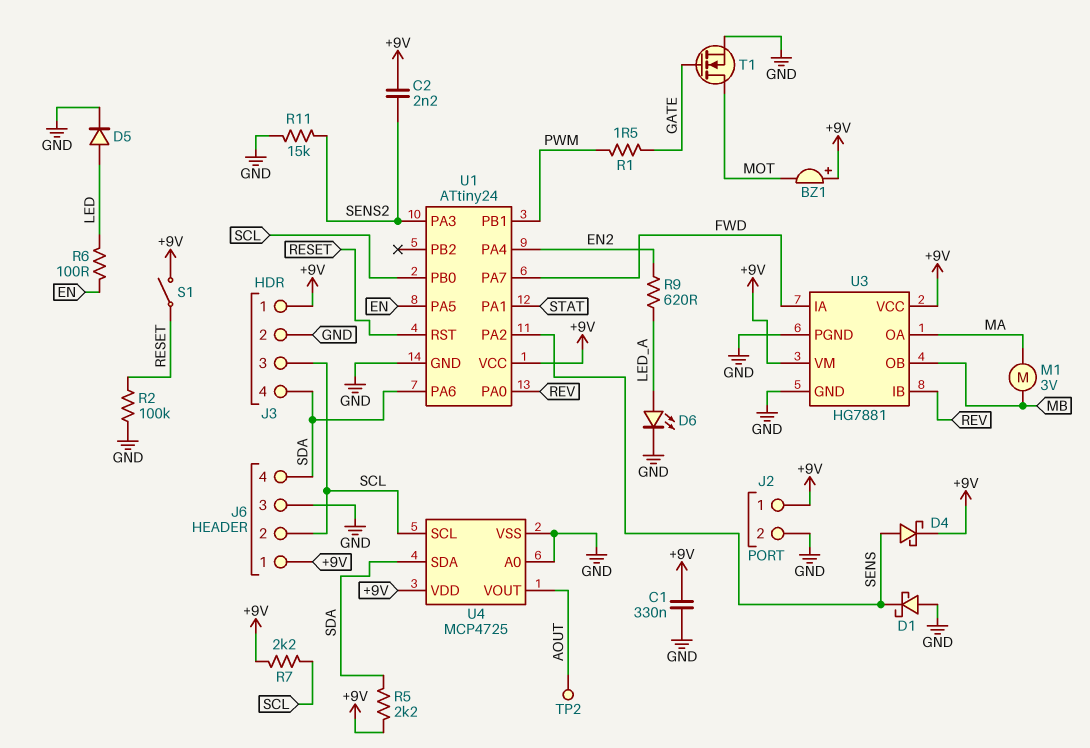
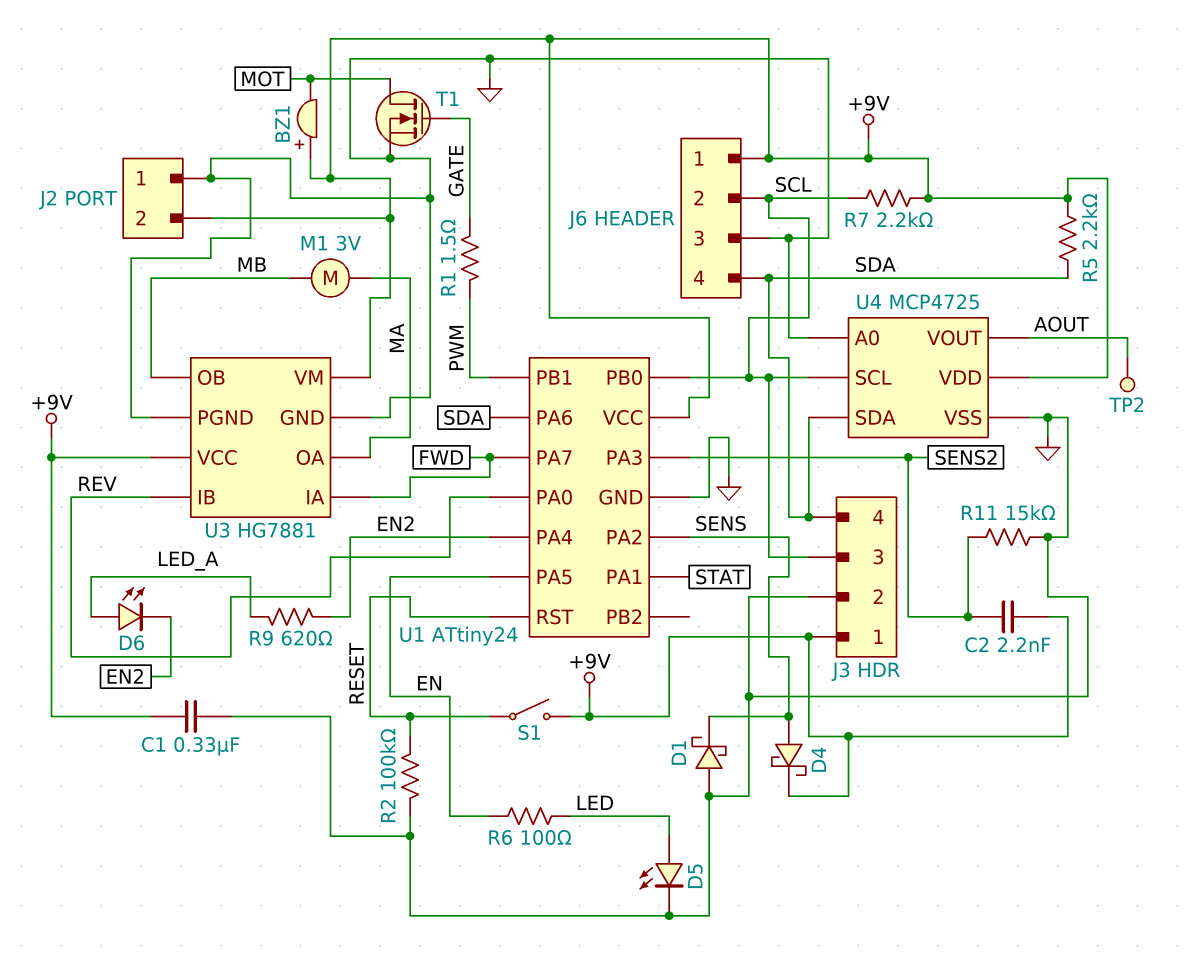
D5: diode (A LED, K GND) -> LED (A LED, K GND)
D6: LED (A LED_A, K GND) -> LED (A LED_A, K EN2)
J2 pin 1: +9V -> GND
J2 pin 2: GND -> +9V

